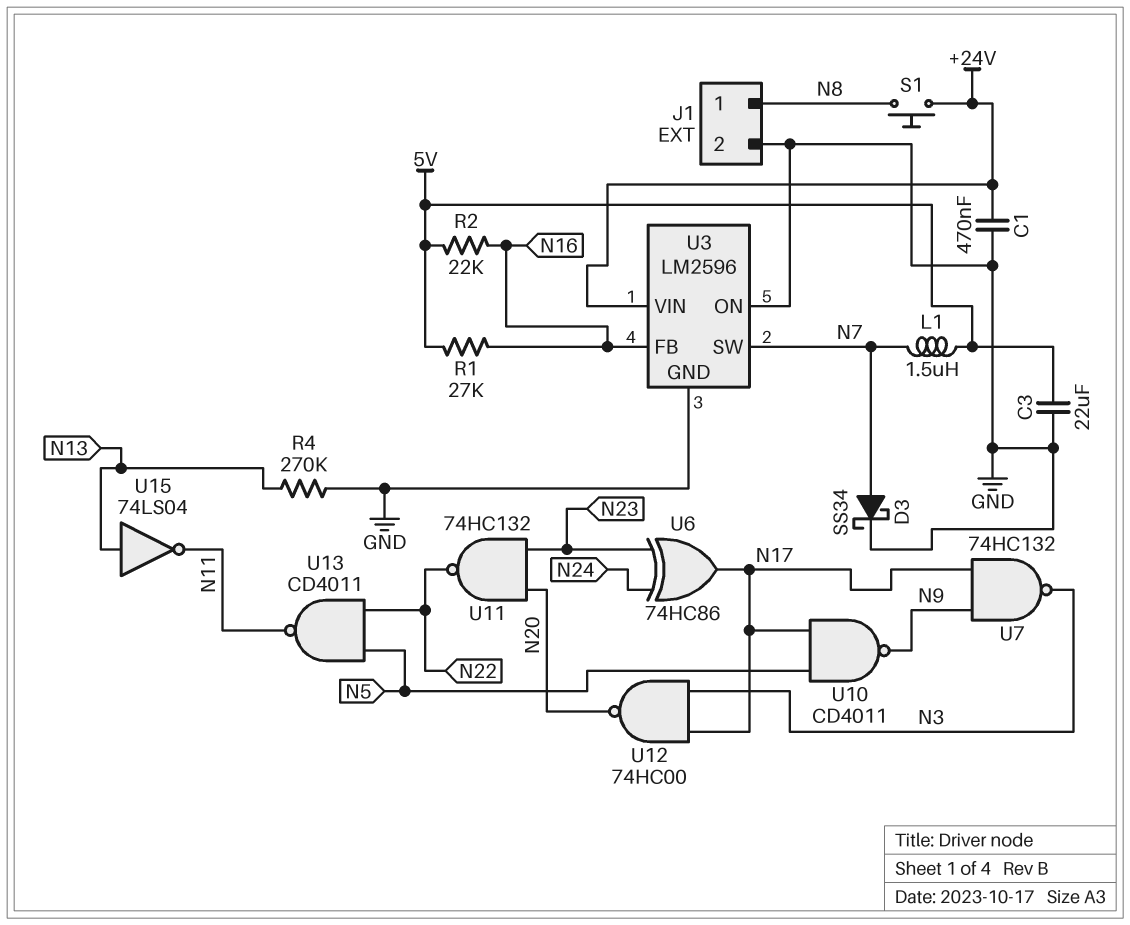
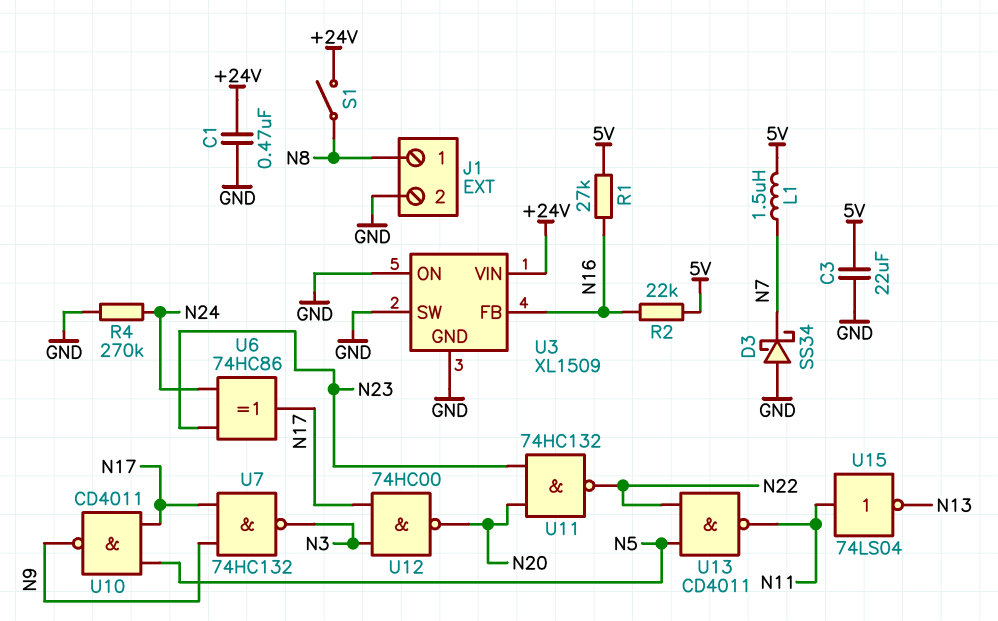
D3: schottky SS34 (A N7, K GND) -> schottky SS34 (A GND, K N7)
R4: 270k (GND, N13) -> 270k (GND, N24)
S1: button (+24V, N8) -> switch (+24V, N8)
U3: LM2596 -> XL1509
U3 pin SW: N7 -> GND
U15: NOT 74LS04 (in N13, out N11) -> NOT 74LS04 (in N11, out N13)

